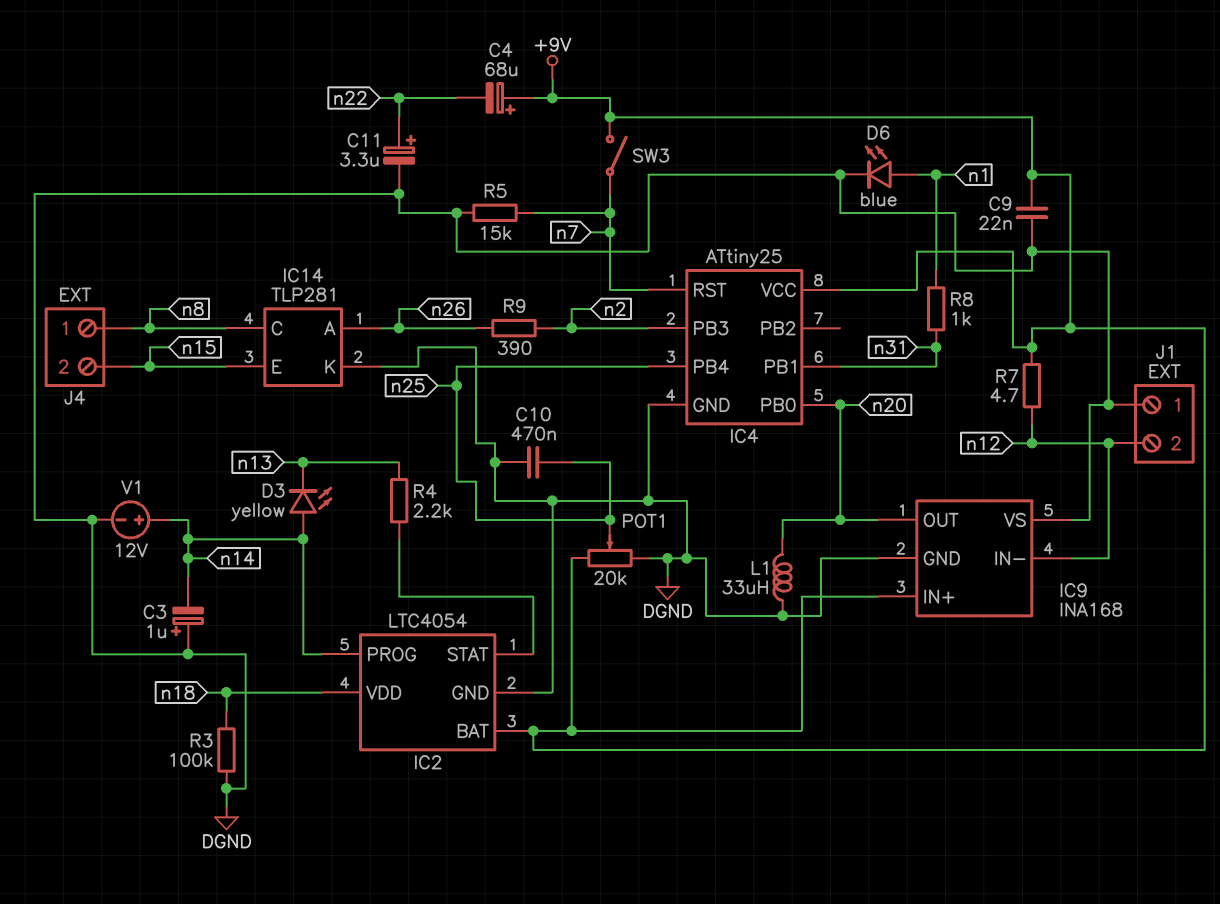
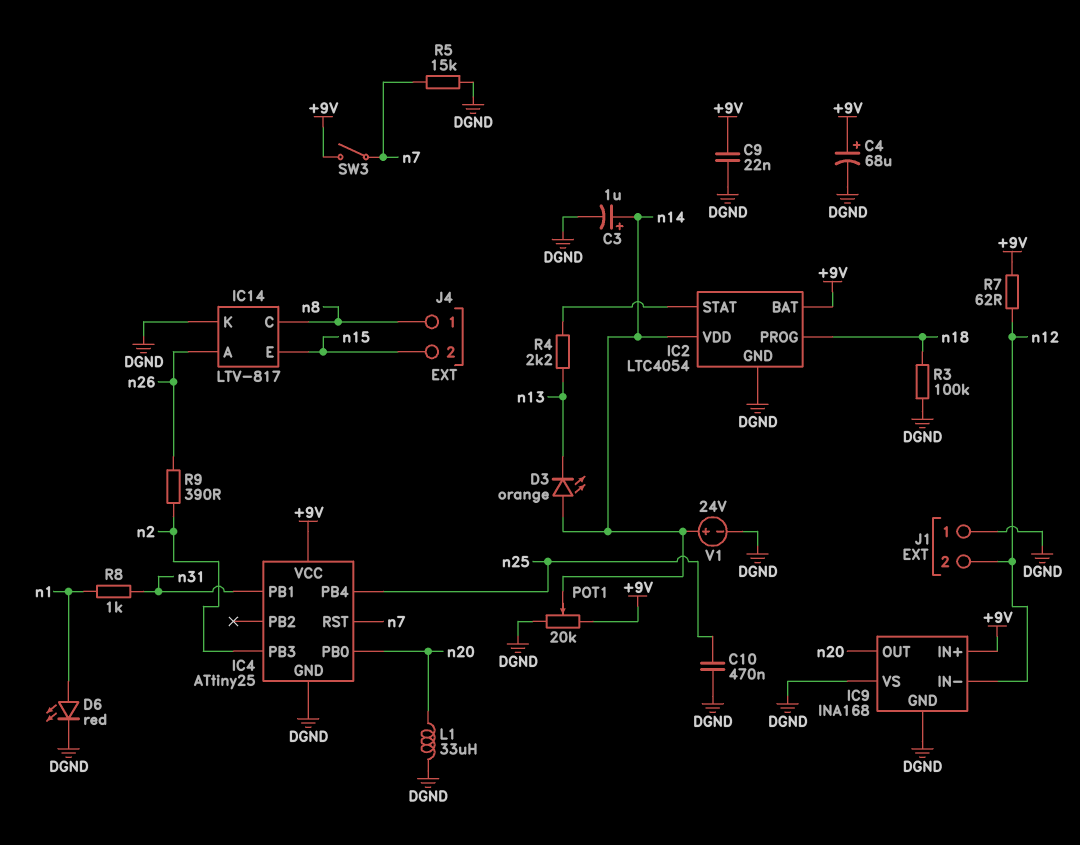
C3: 1uF (plus DGND, minus n14) -> 1uF (plus n14, minus DGND)
C4: 68uF (plus +9V, minus n22) -> 68uF (plus +9V, minus DGND)
C11: 3.3uF (plus n22, minus DGND) -> none
D3: LED yellow (A n14, K n13) -> LED orange (A n14, K n13)
D6: LED blue (A n1, K DGND) -> LED red (A n1, K DGND)
IC2 pin PROG: n14 -> n18
IC2 pin VDD: n18 -> n14
IC14: TLP281 -> LTV-817
POT1: 20k (+9V, DGND, wiper n25) -> 20k (+9V, DGND, wiper n14)
R7: 4.7 (+9V, n12) -> 62 (+9V, n12)
V1: 12V (plus n14, minus DGND) -> 24V (plus n14, minus DGND)

